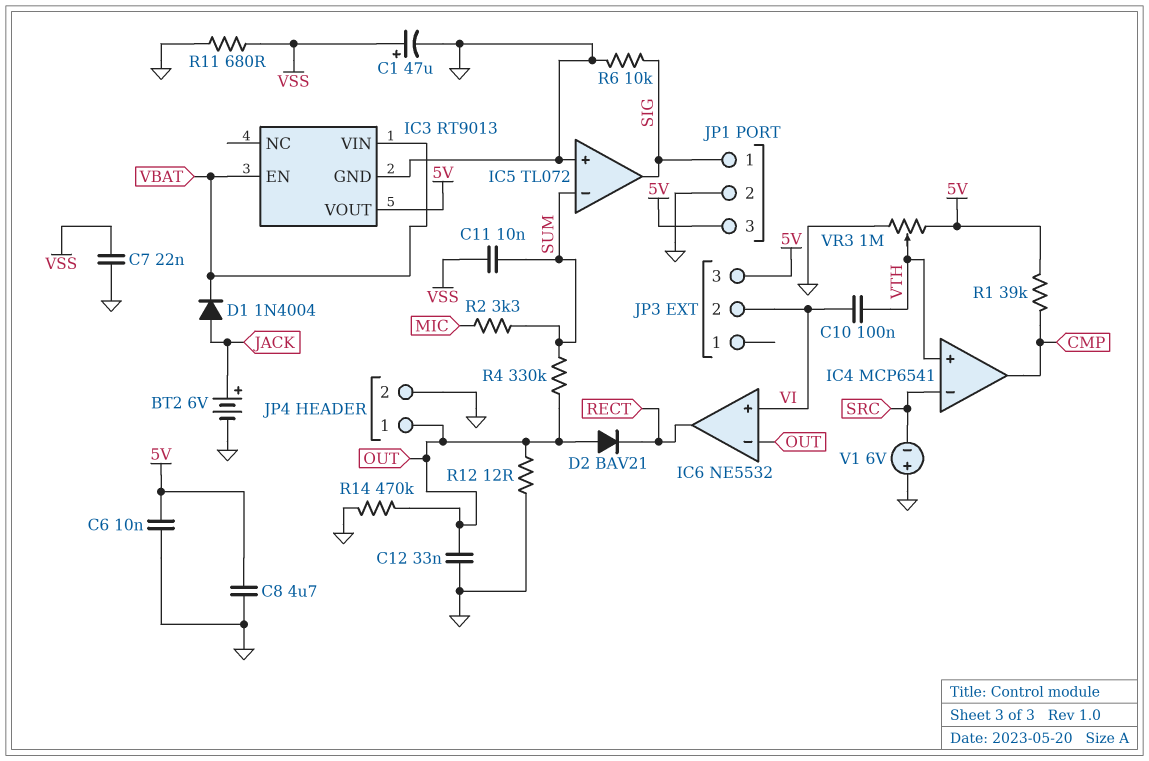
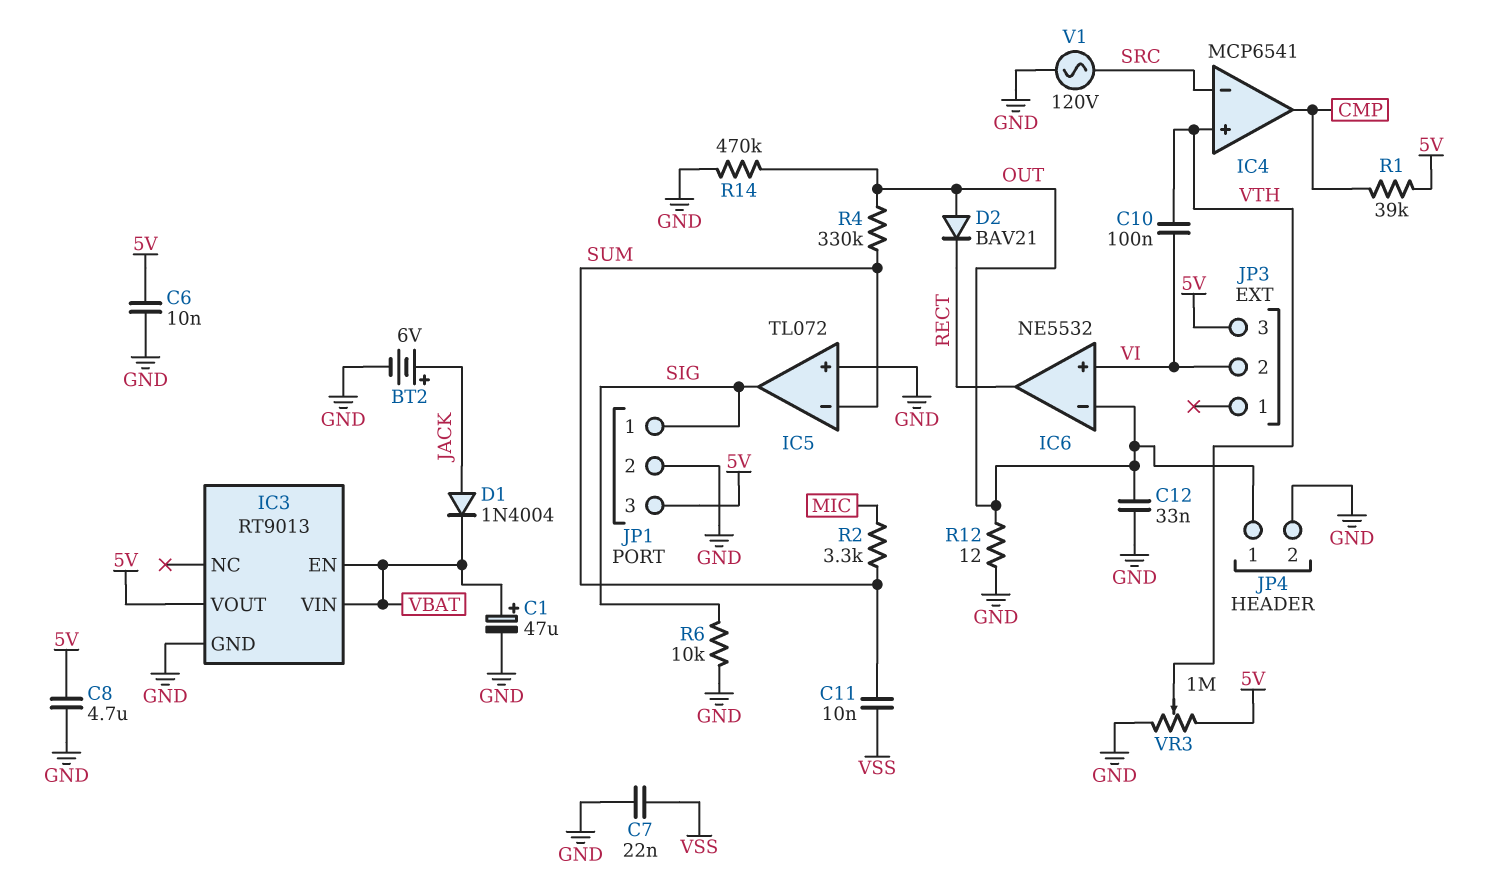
C1: 47uF (plus VSS, minus GND) -> 47uF (plus VBAT, minus GND)
R11: 680 (GND, VSS) -> none
V1: 6V (plus GND, minus SRC) -> AC 120V (GND, SRC)

